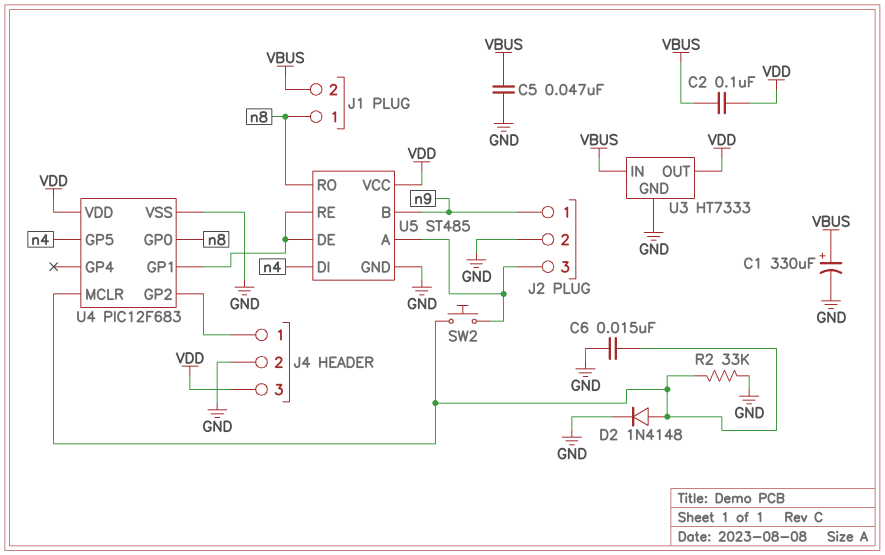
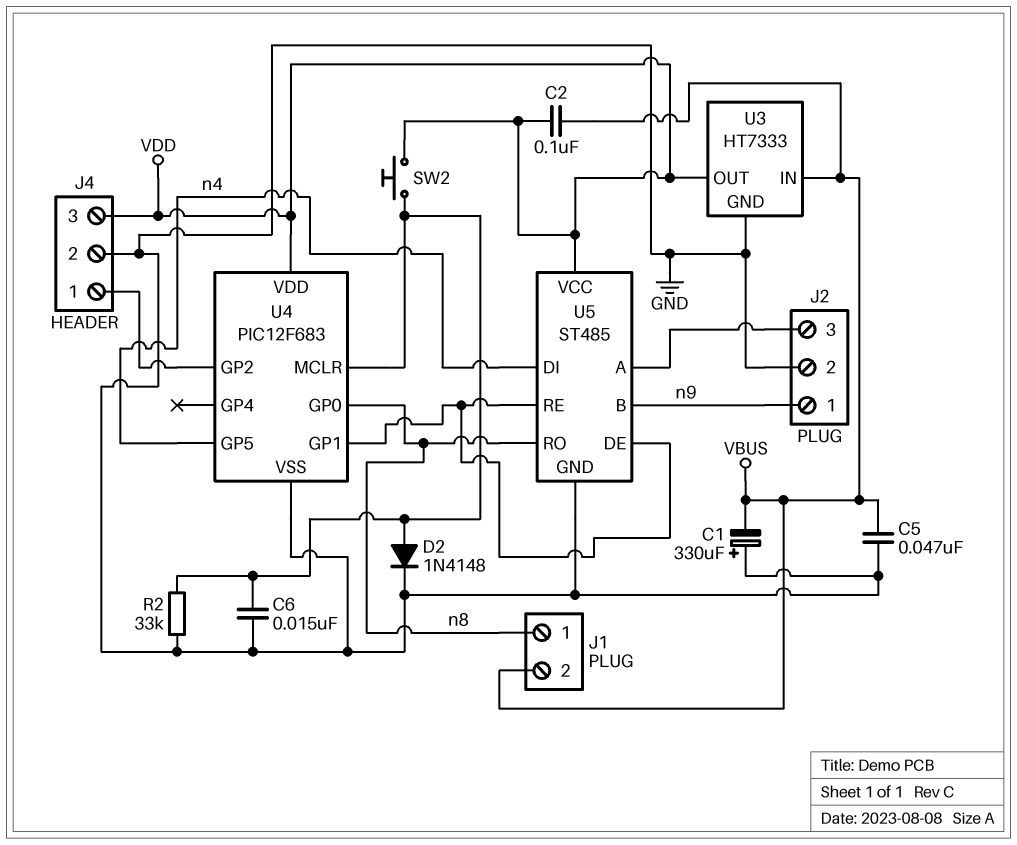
C1: 330uF (plus VBUS, minus GND) -> 330uF (plus GND, minus VBUS)
SW2: button (J2/3, U4/MCLR) -> button (U4/MCLR, VDD)

